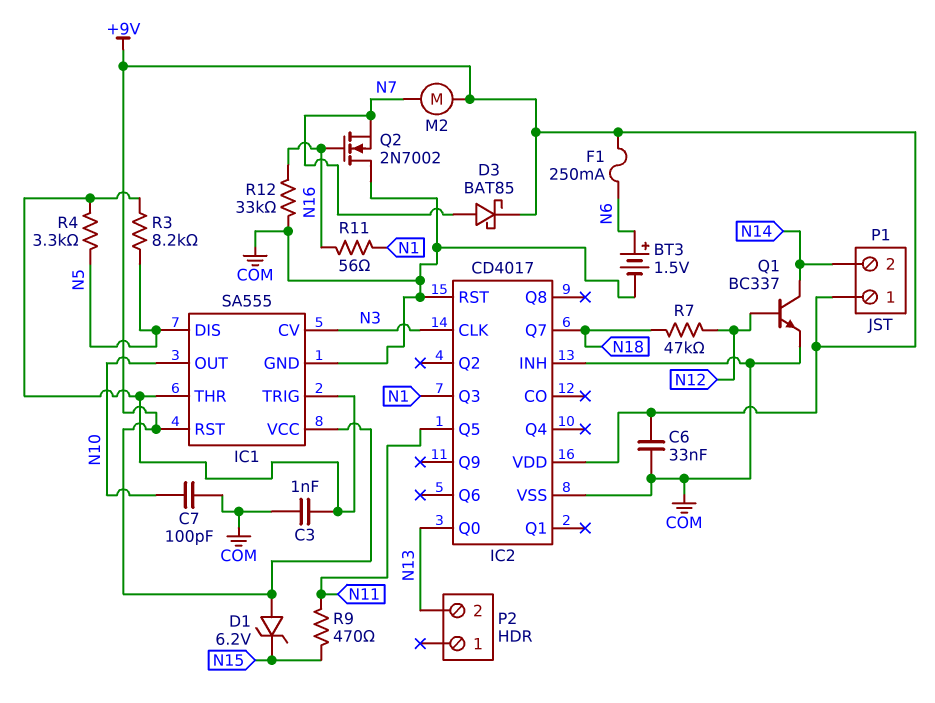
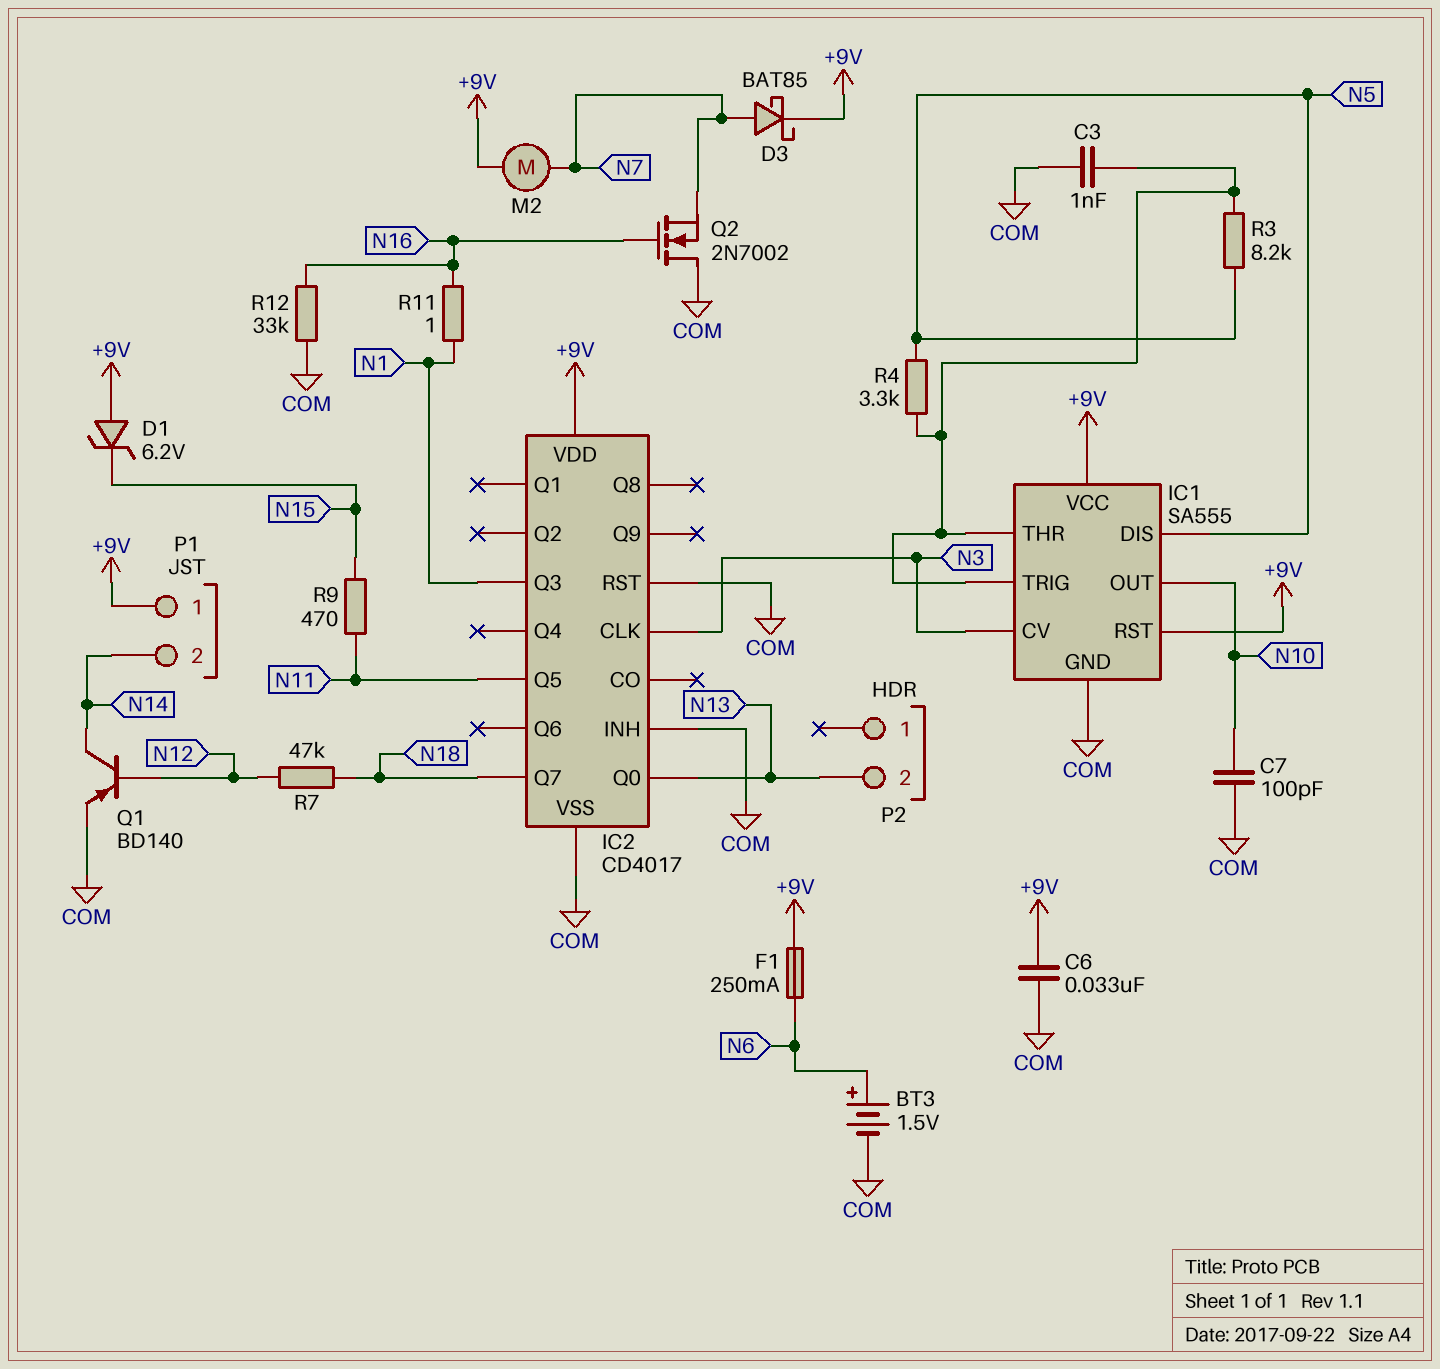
Q1: NPN BC337 (B N12, C N14, E COM) -> PNP BD140 (B N12, C N14, E COM)
R11: 56 (N1, N16) -> 1 (N1, N16)

